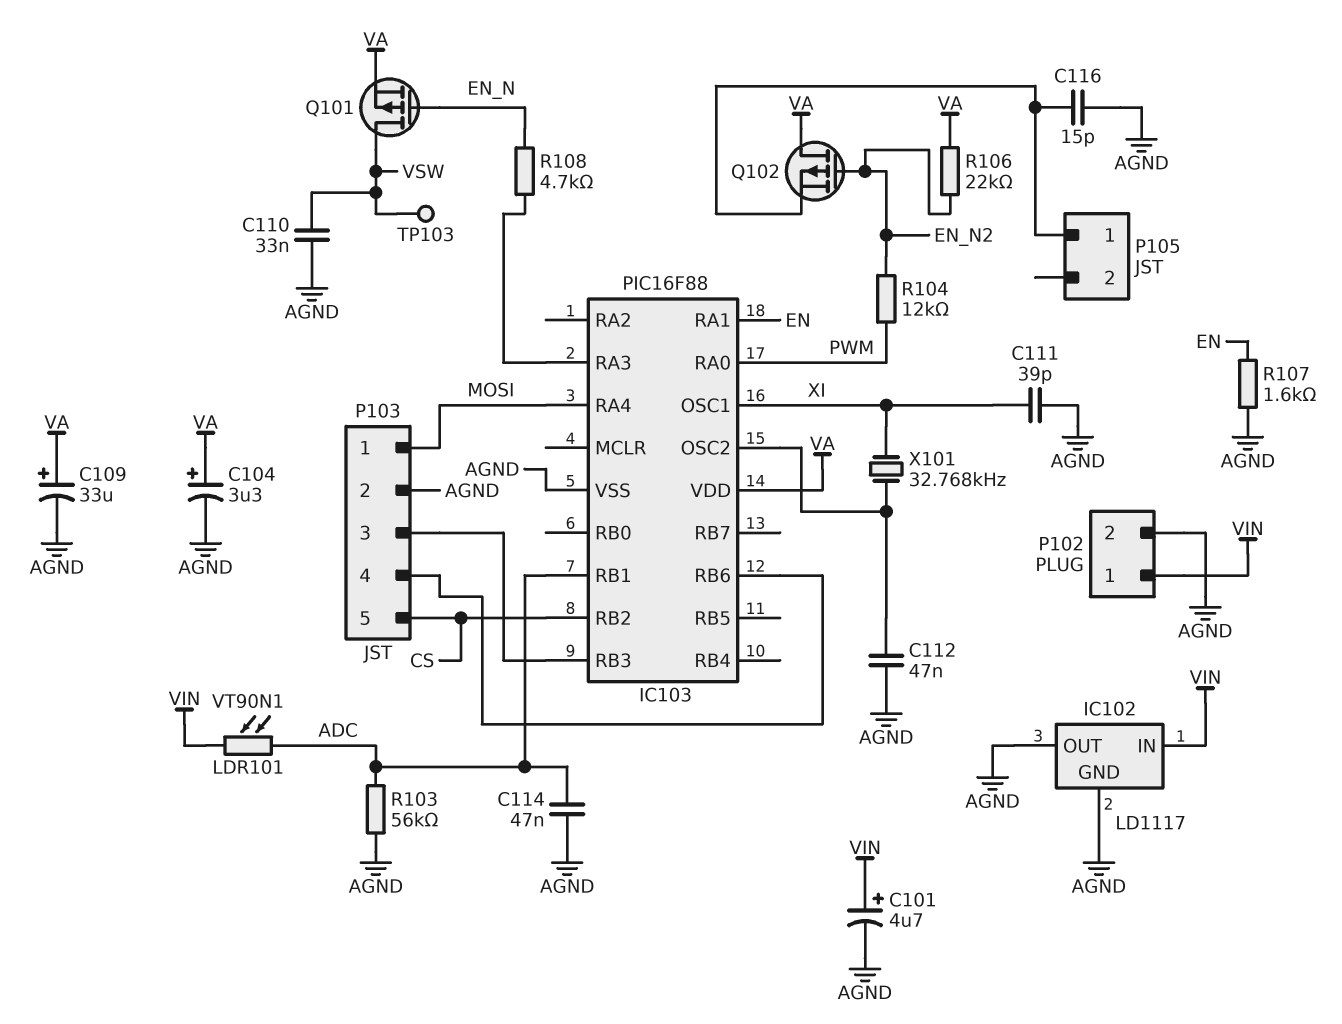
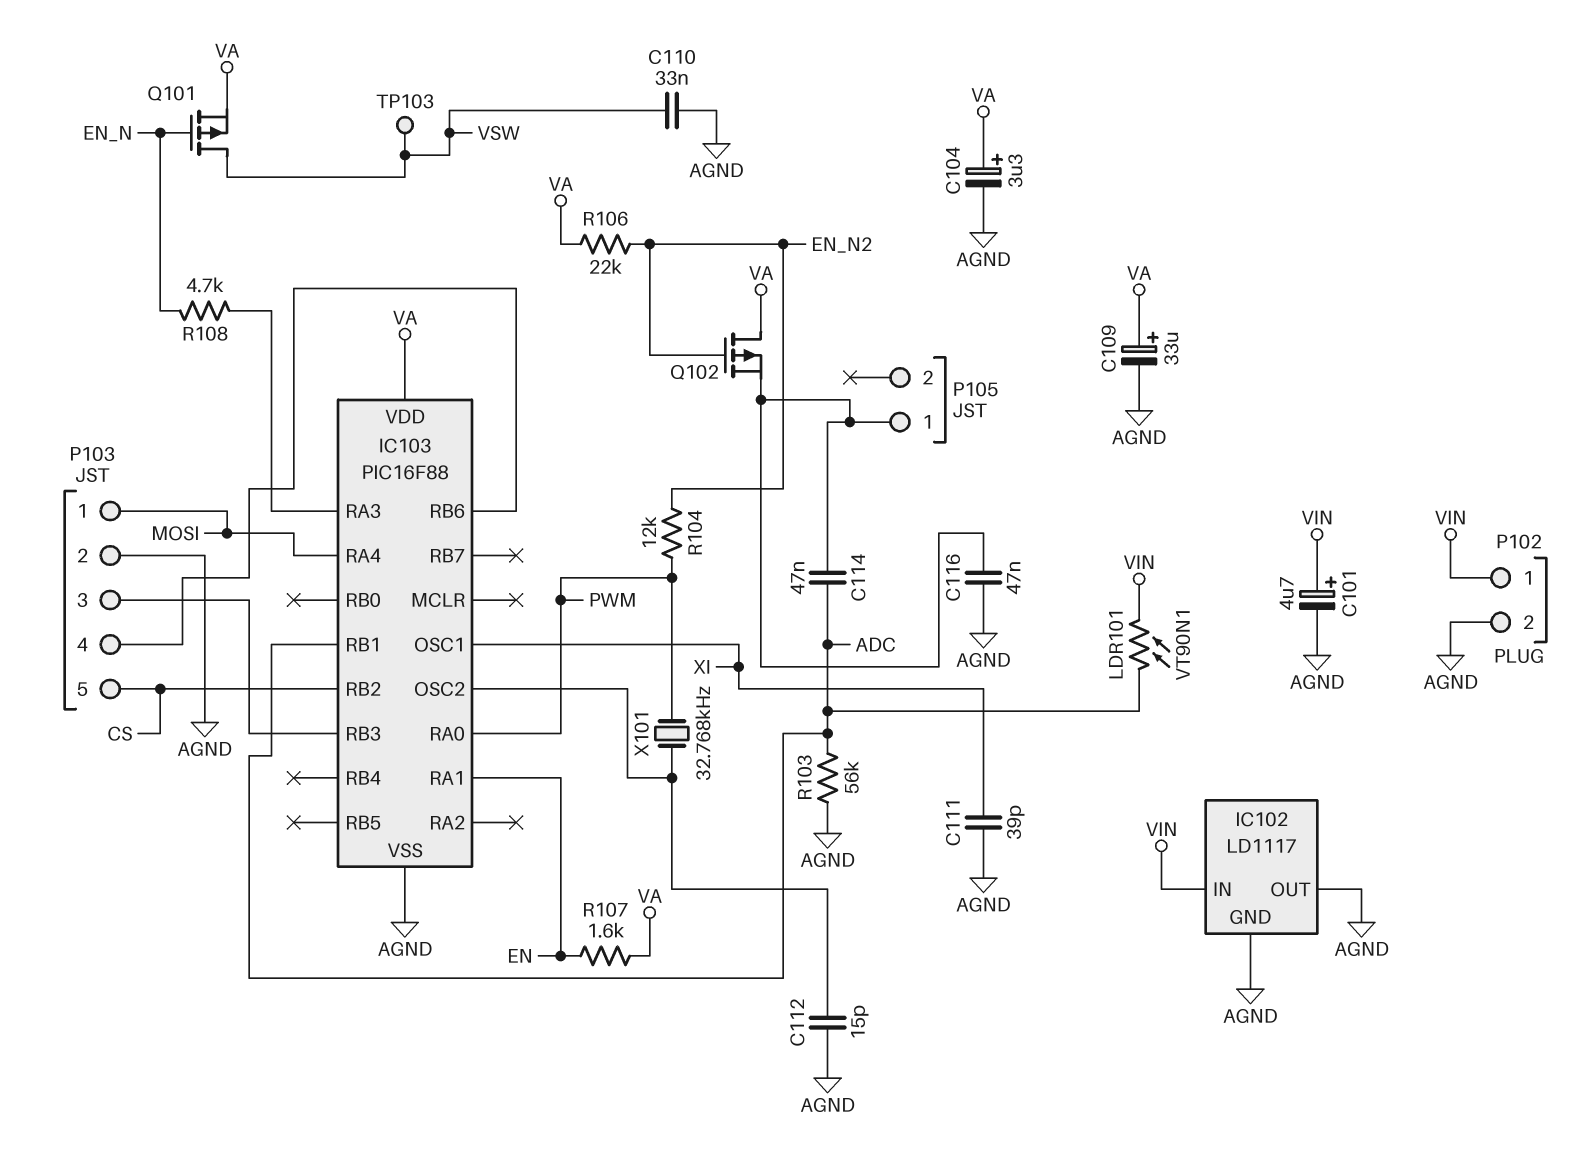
C112: 47nF (AGND, IC103/OSC2) -> 15pF (AGND, IC103/OSC2)
C114: 47nF (ADC, AGND) -> 47nF (ADC, P105/1)
C116: 15pF (AGND, P105/1) -> 47nF (AGND, P105/1)
R107: 1.6k (AGND, EN) -> 1.6k (EN, VA)
X101: 32.768kHz (IC103/OSC2, XI) -> 32.768kHz (IC103/OSC2, PWM)

